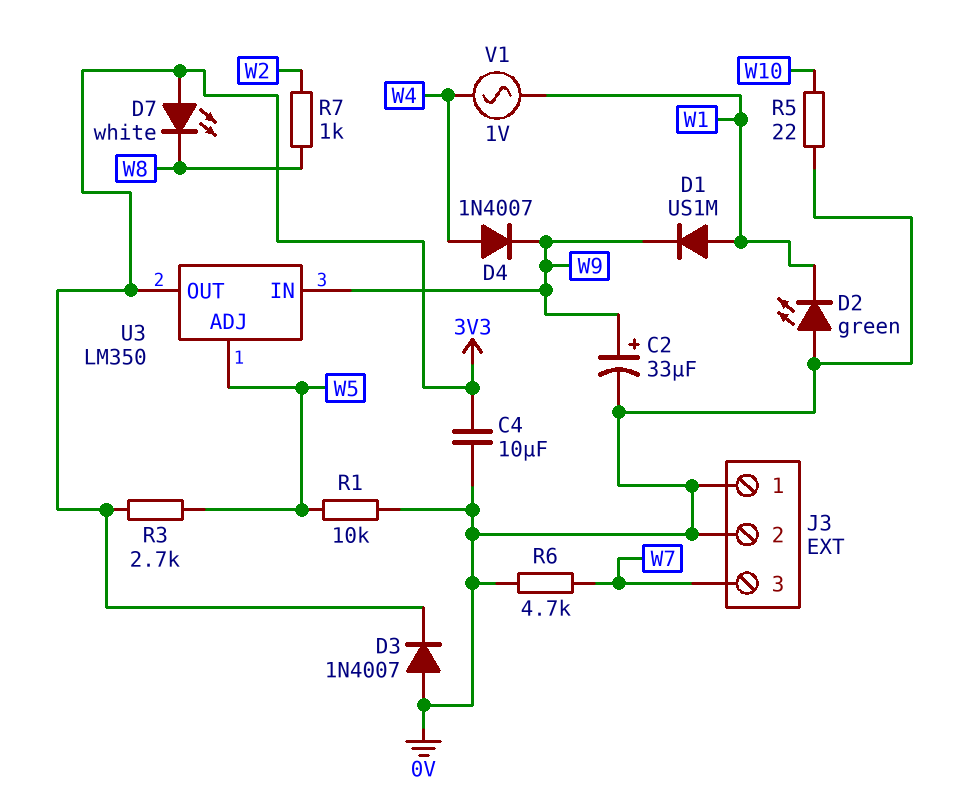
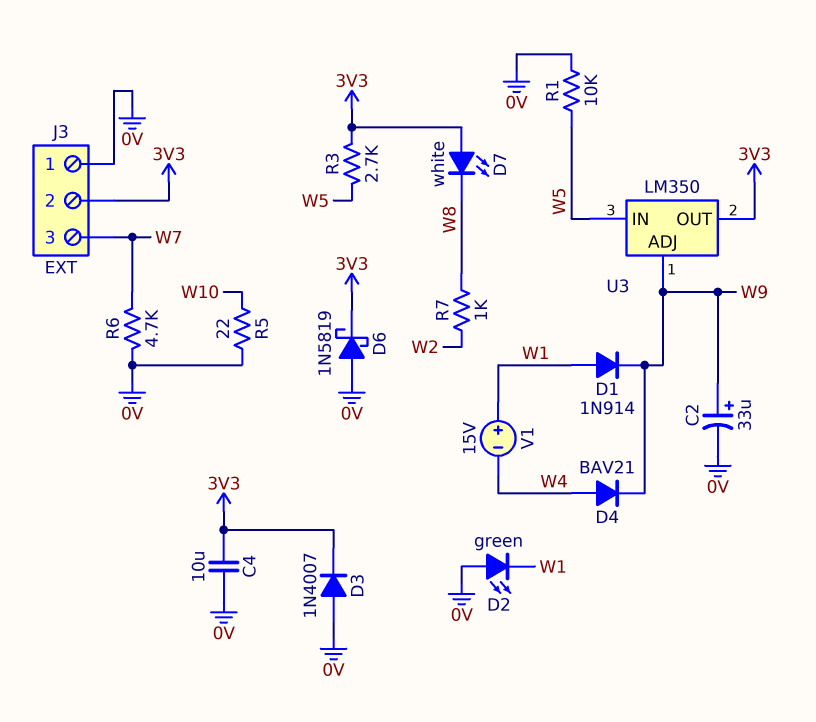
D1: diode US1M (A W1, K W9) -> diode 1N914 (A W1, K W9)
D4: diode 1N4007 (A W4, K W9) -> diode BAV21 (A W4, K W9)
D6: none -> schottky 1N5819 (A 0V, K 3V3)
J3 pin 2: 0V -> 3V3
U3 pin ADJ: W5 -> W9
U3 pin IN: W9 -> W5
V1: AC 1V (W1, W4) -> 15V (plus W1, minus W4)

